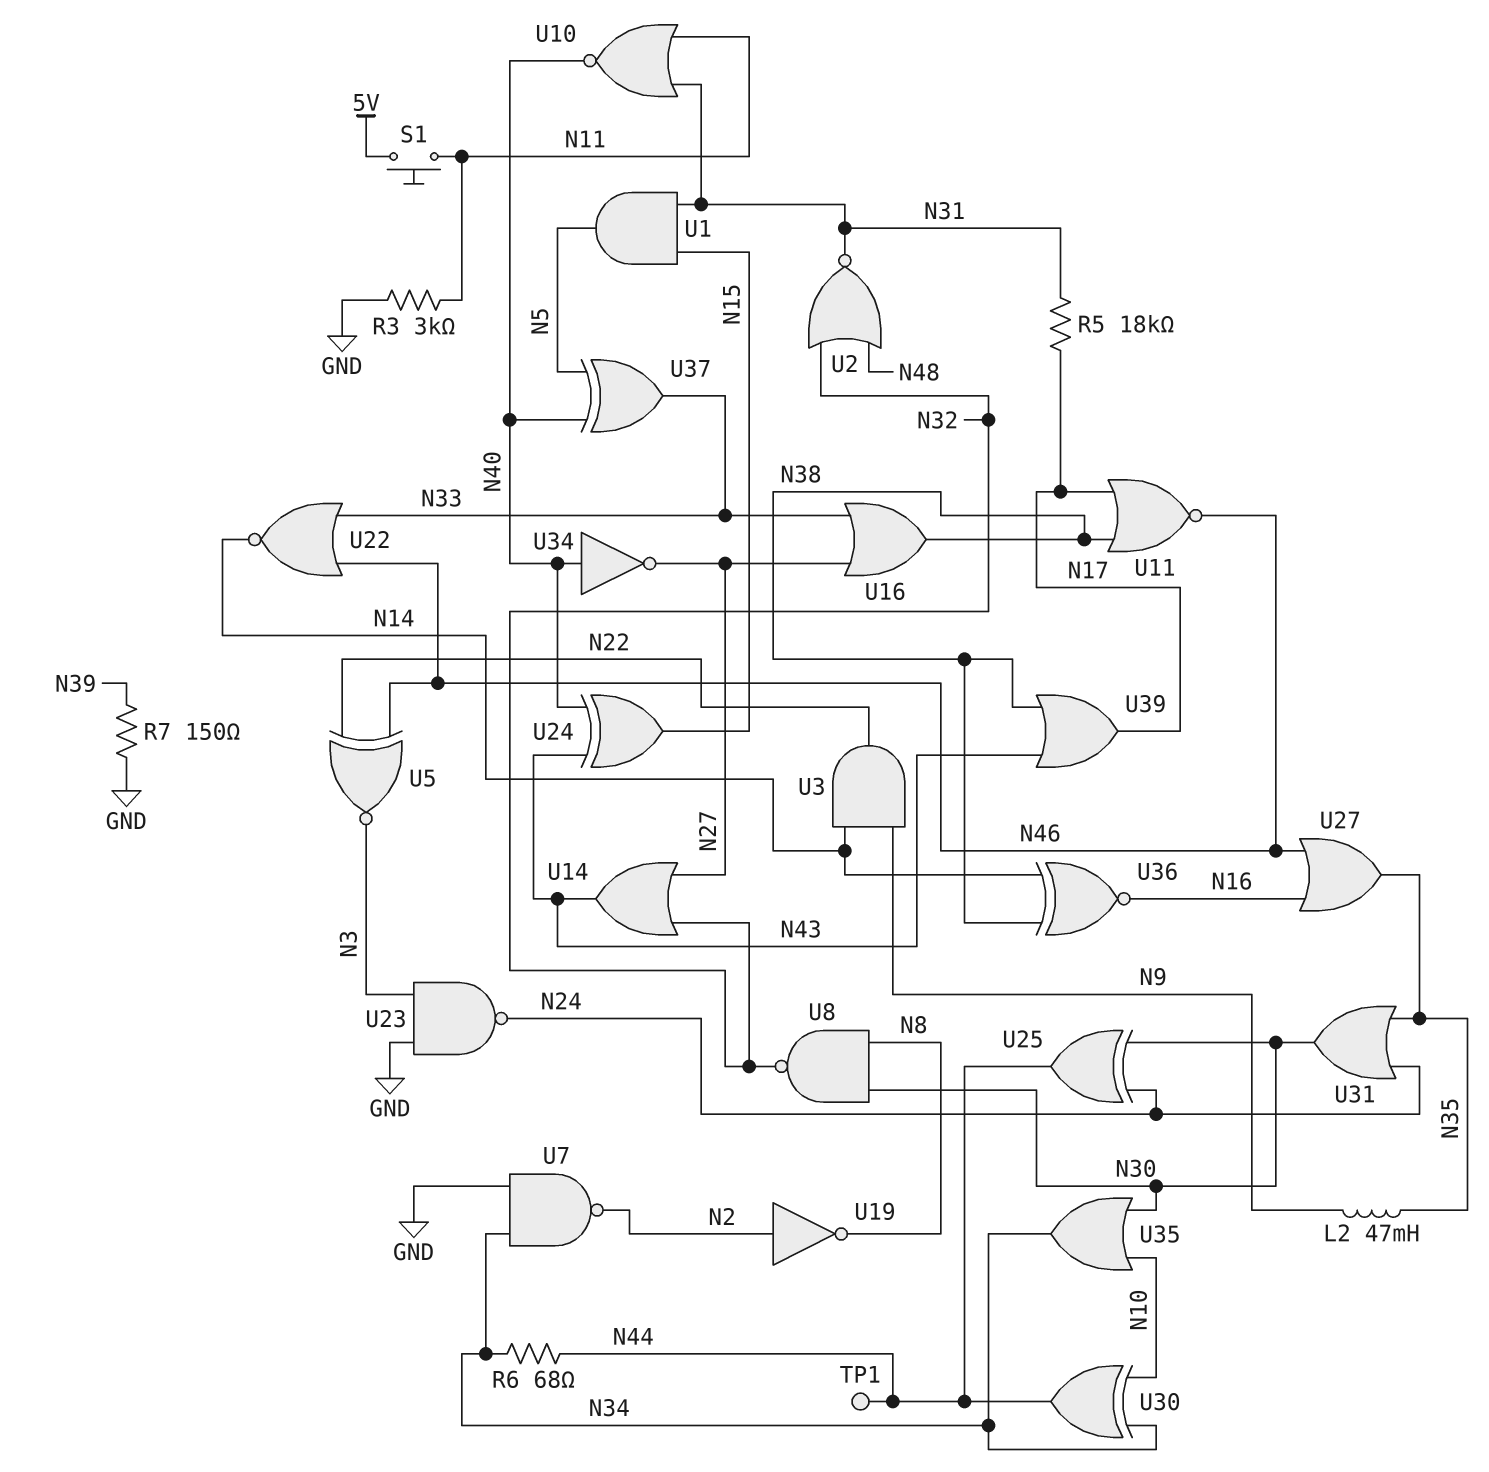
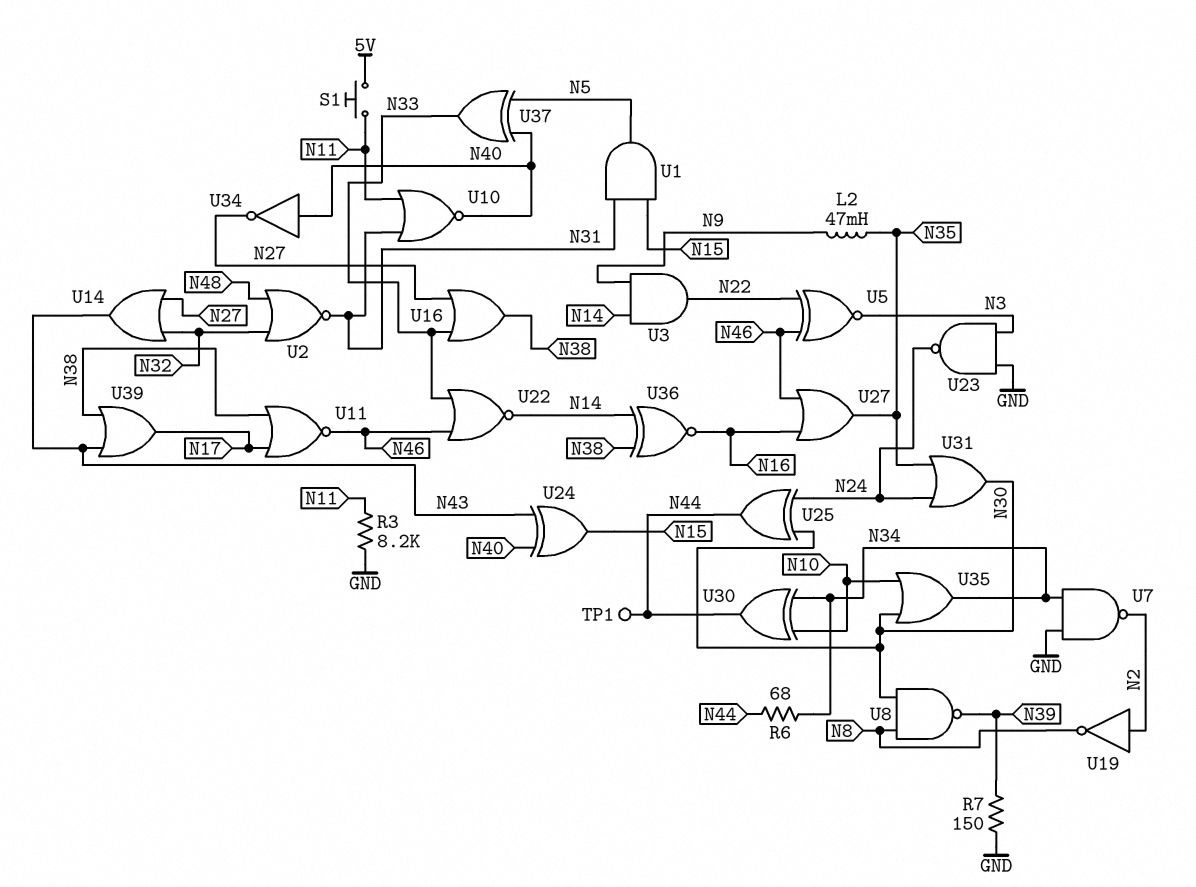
R3: 3k (GND, N11) -> 8.2k (GND, N11)
R5: 18k (N17, N31) -> none
U8: NAND (in N8, in N30, out N32) -> NAND (in N8, in N30, out N39)

